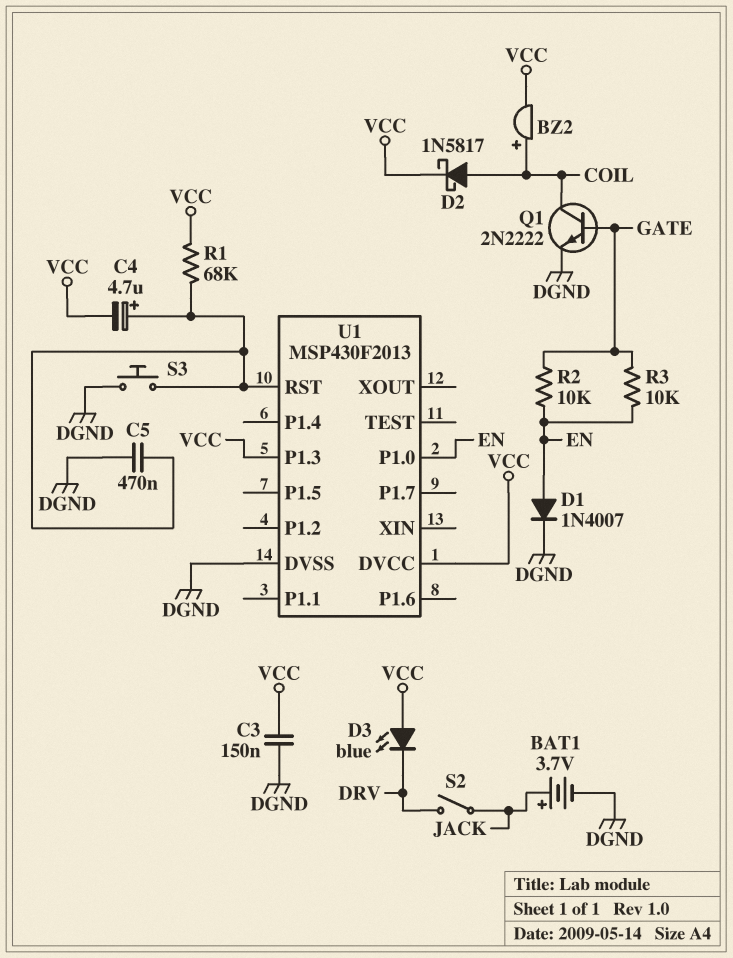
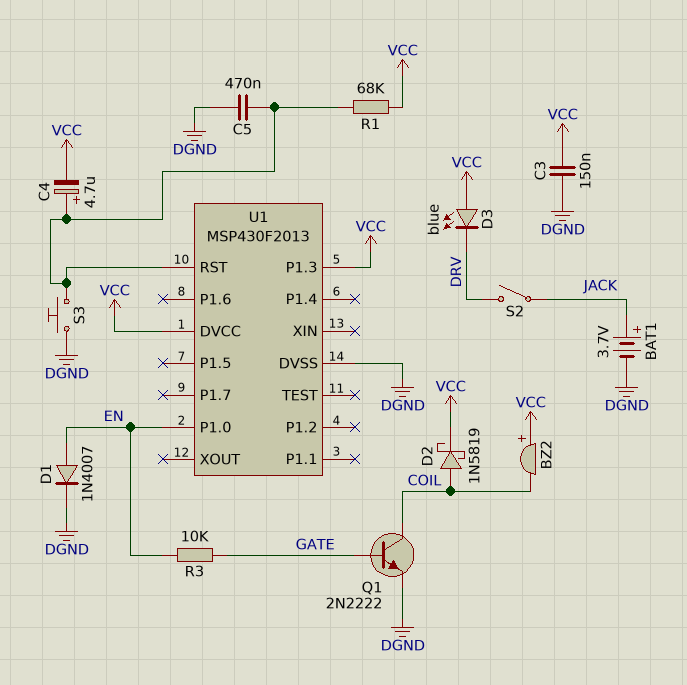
BZ2: buzzer (plus COIL, minus VCC) -> buzzer (plus VCC, minus COIL)
D2: schottky 1N5817 (A COIL, K VCC) -> schottky 1N5819 (A COIL, K VCC)
R2: 10k (EN, GATE) -> none

